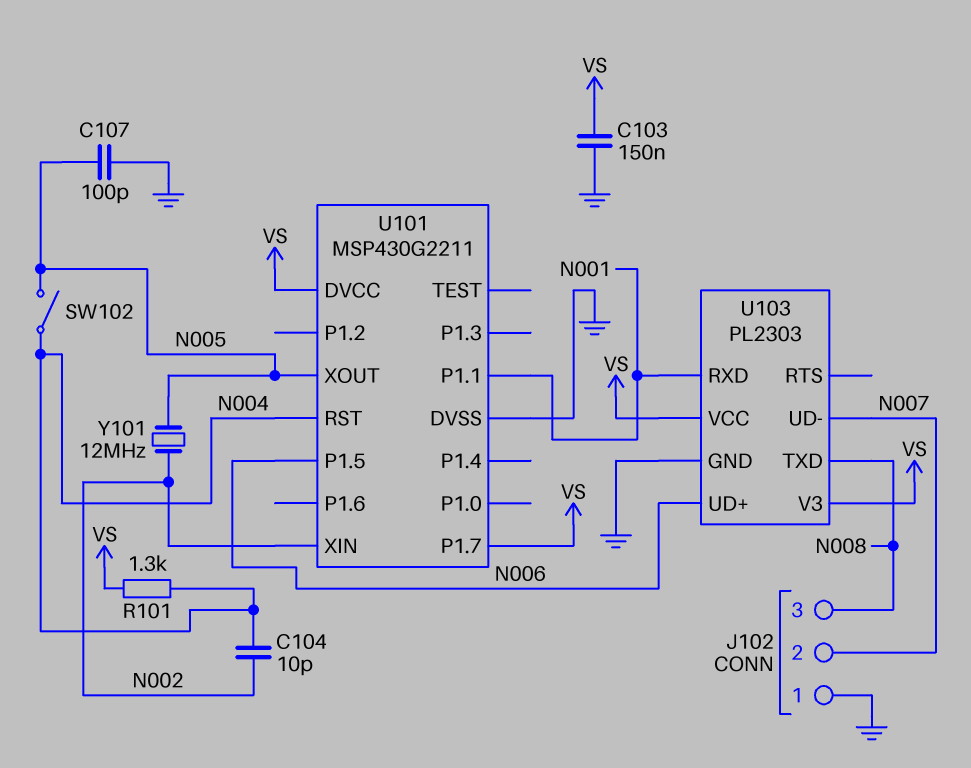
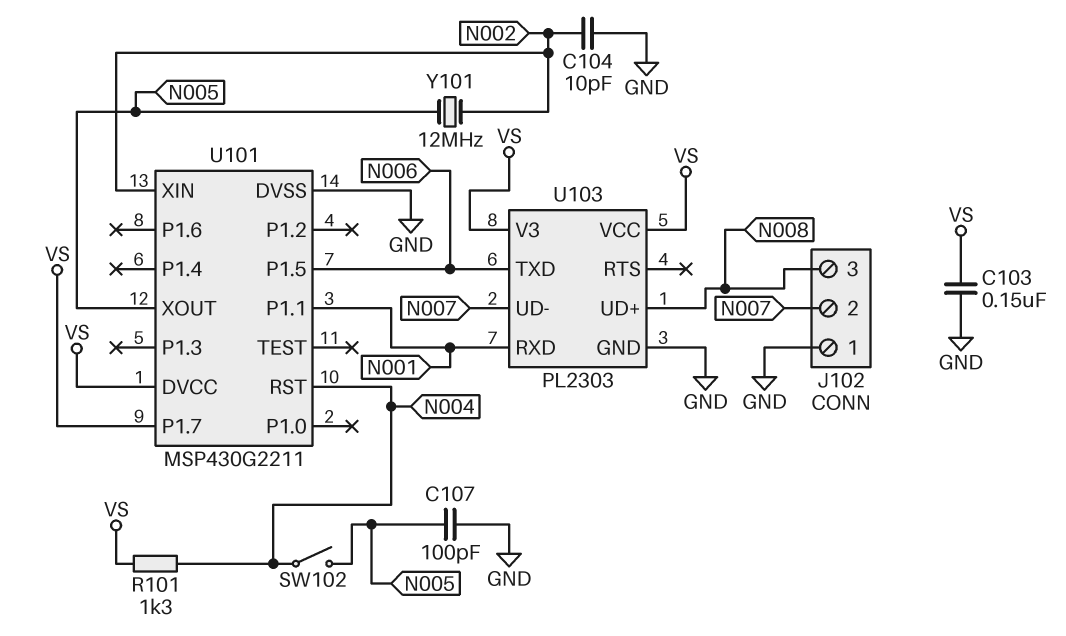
C104: 10pF (N002, N004) -> 10pF (GND, N002)
U103 pin TXD: N008 -> N006
U103 pin UD+: N006 -> N008

